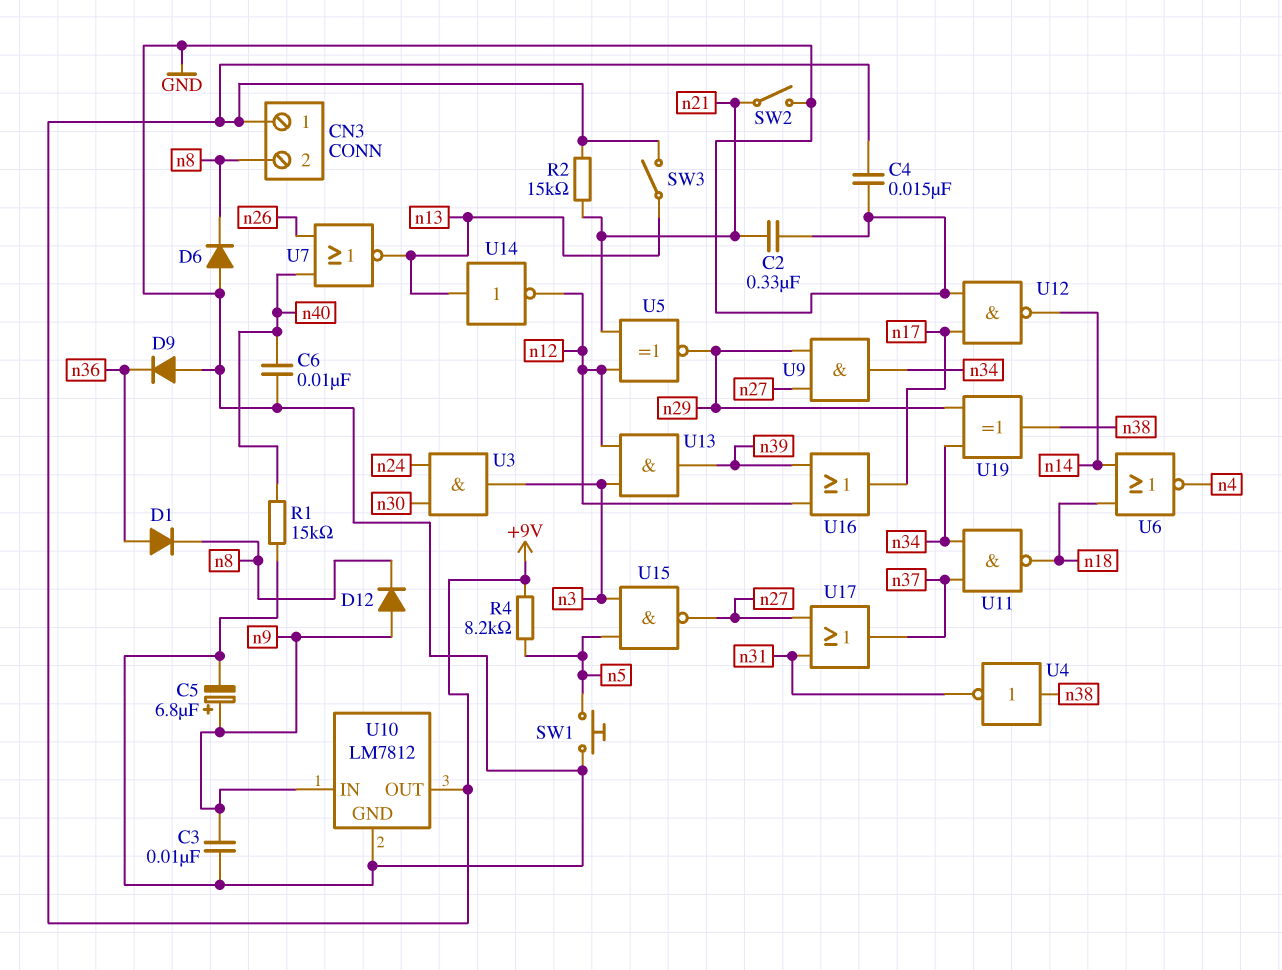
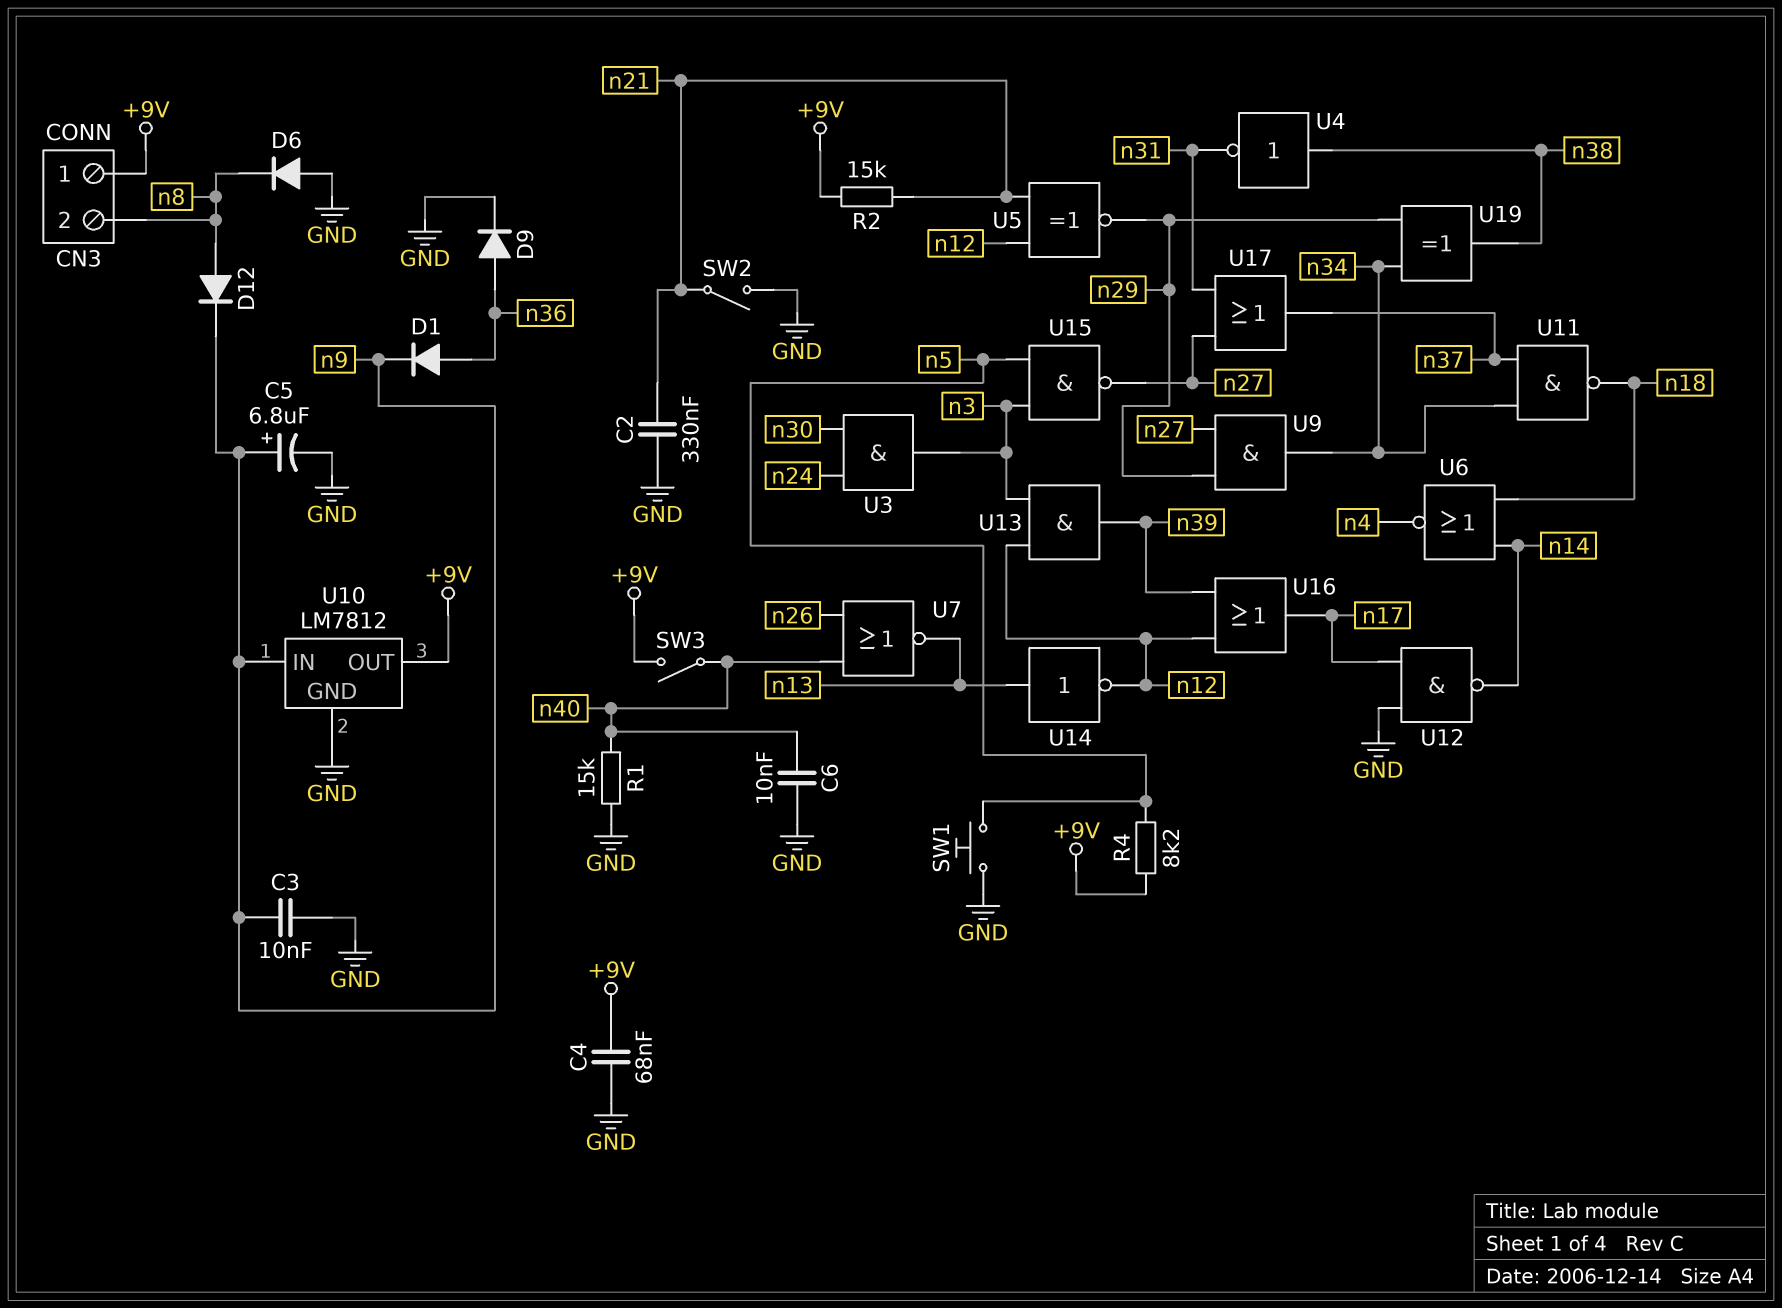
C4: 15nF (+9V, GND) -> 68nF (+9V, GND)
D1: diode (A n36, K n8) -> diode (A n36, K n9)
D9: diode (A GND, K n36) -> diode (A n36, K GND)
D12: diode (A n9, K n8) -> diode (A n8, K n9)
SW3: switch (+9V, n13) -> switch (+9V, n40)

